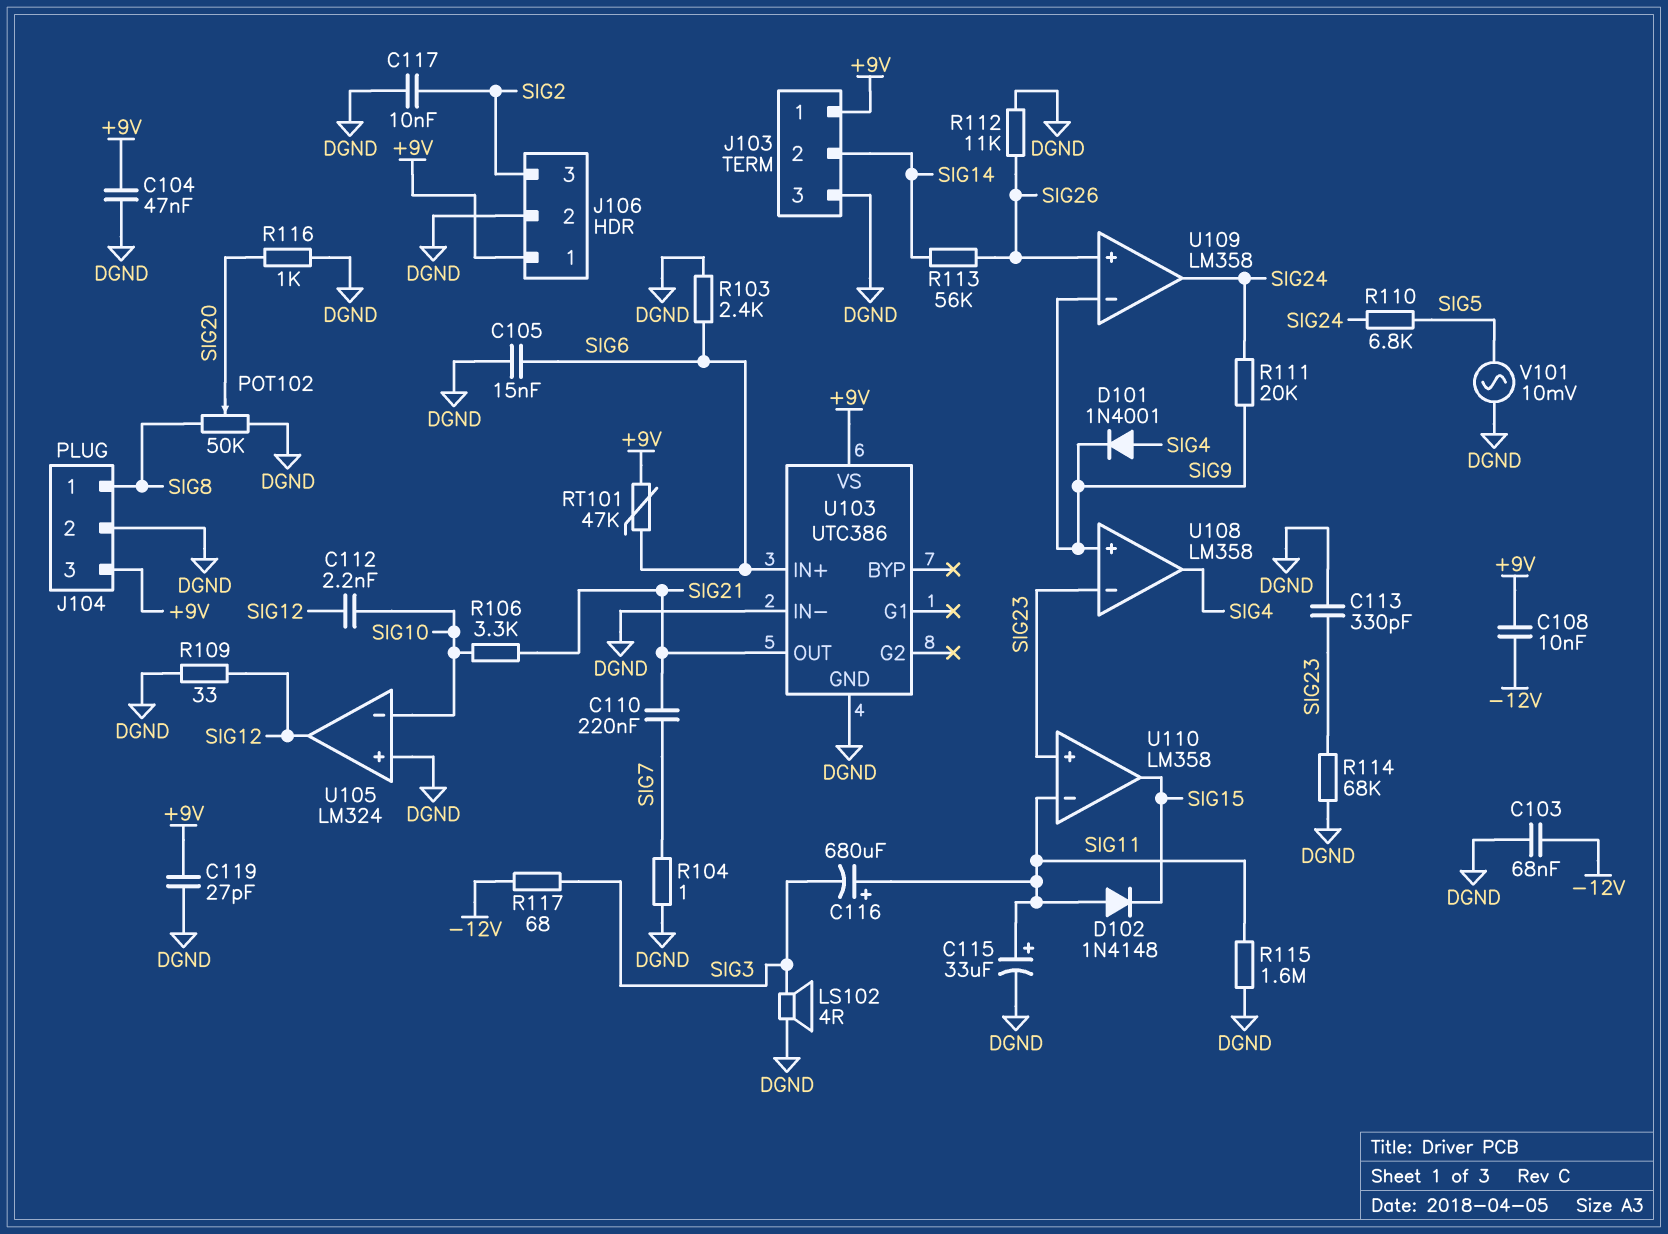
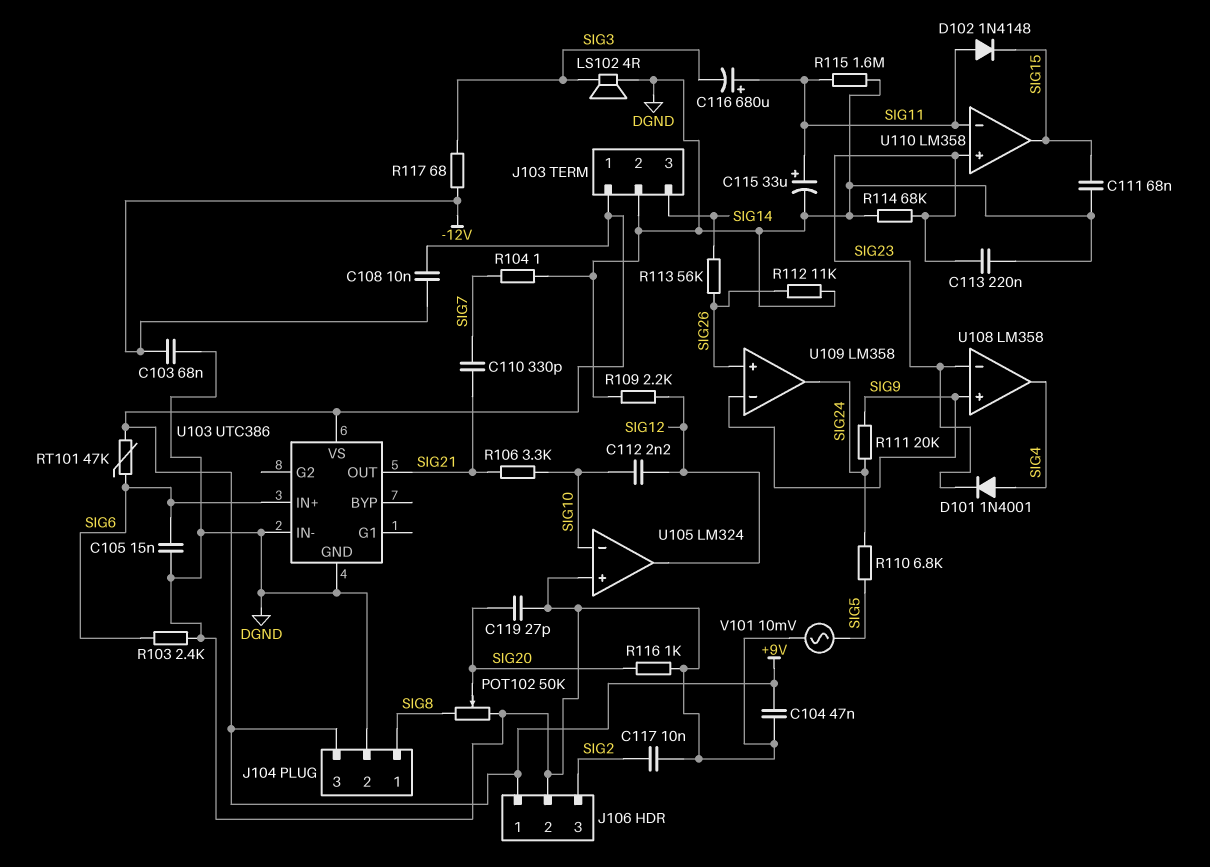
C110: 220nF (SIG7, SIG21) -> 330pF (SIG7, SIG21)
C111: none -> 68nF (DGND, SIG15)
C113: 330pF (DGND, SIG23) -> 220nF (DGND, SIG23)
C119: 27pF (+9V, DGND) -> 27pF (DGND, SIG20)
D101: diode 1N4001 (A SIG4, K SIG9) -> diode 1N4001 (A SIG4, K SIG23)
J103 pin 2: SIG14 -> DGND
J103 pin 3: DGND -> SIG14
R109: 33 (DGND, SIG12) -> 2.2k (DGND, SIG12)

